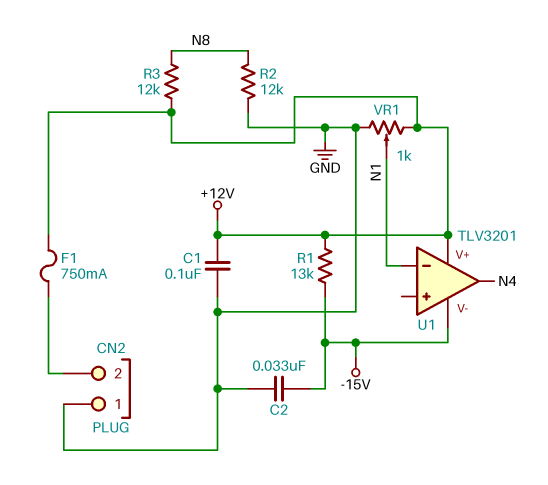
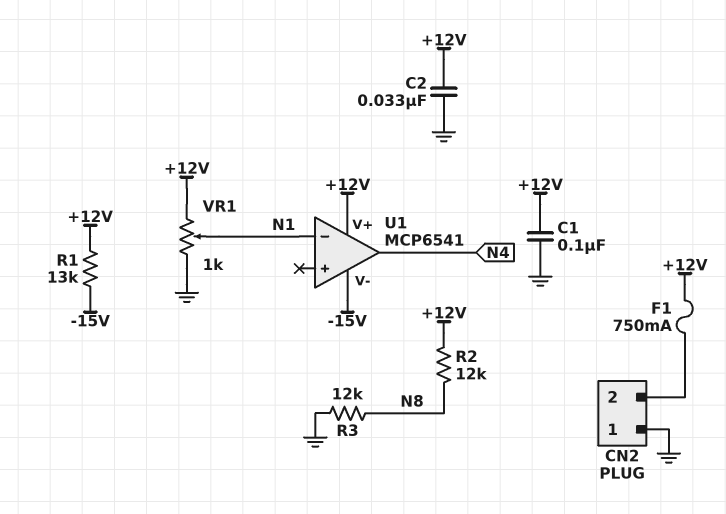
C2: 33nF (-15V, GND) -> 33nF (+12V, GND)
R2: 12k (GND, N8) -> 12k (+12V, N8)
R3: 12k (+12V, N8) -> 12k (GND, N8)
U1: TLV3201 -> MCP6541

